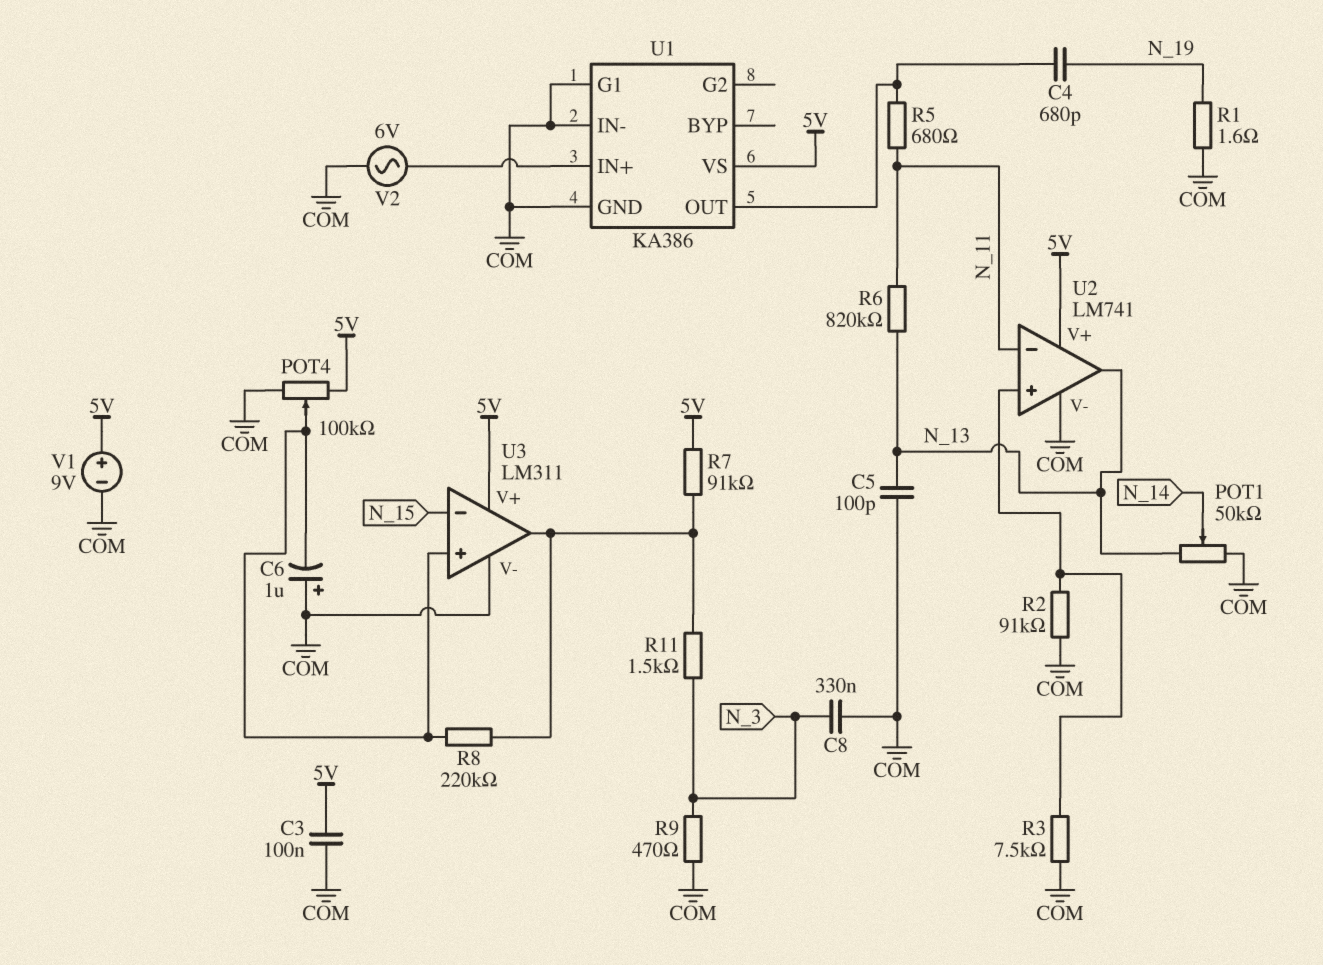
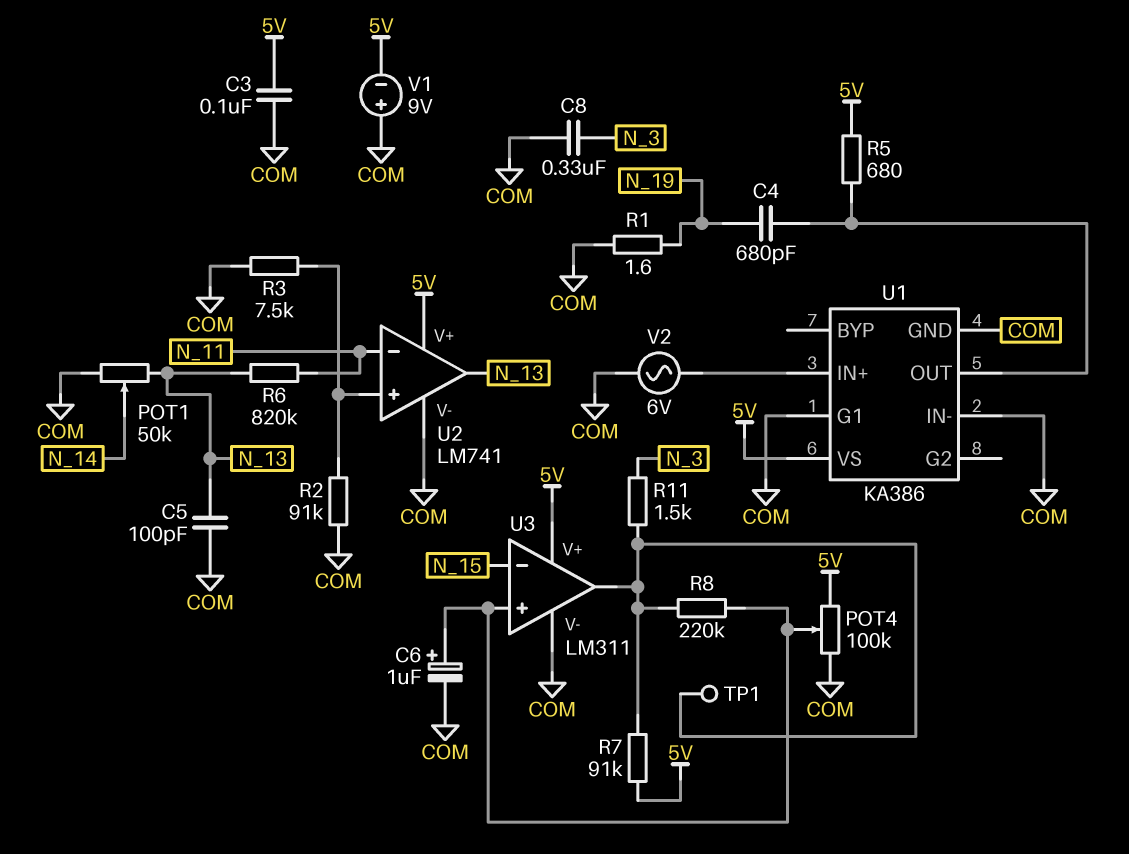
C6: 1uF (plus COM, minus U3/in+) -> 1uF (plus U3/in+, minus COM)
R5: 680 (N_11, U1/OUT) -> 680 (5V, U1/OUT)
R9: 470 (COM, N_3) -> none
TP1: none -> test point (U3/out)
V1: 9V (plus 5V, minus COM) -> 9V (plus COM, minus 5V)

